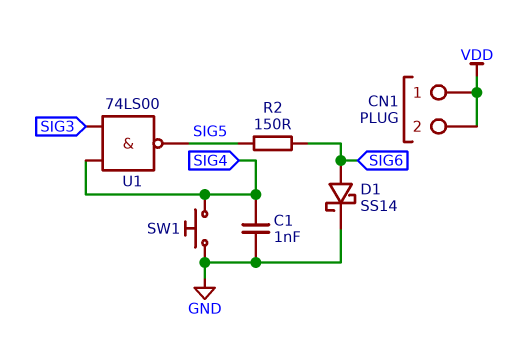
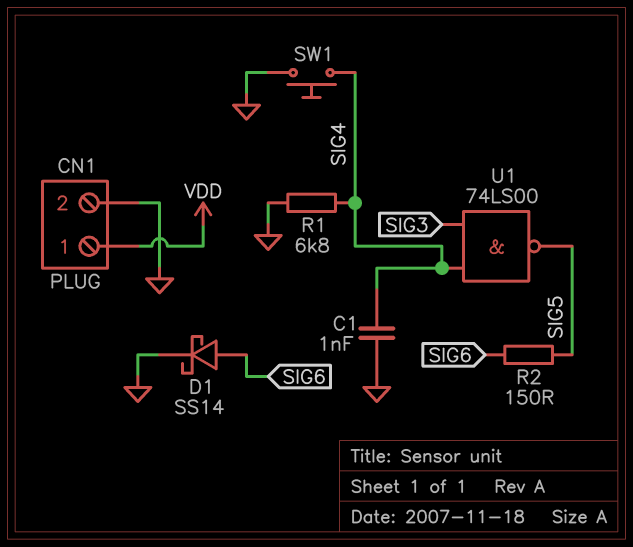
CN1 pin 2: VDD -> GND
R1: none -> 6.8k (GND, SIG4)

